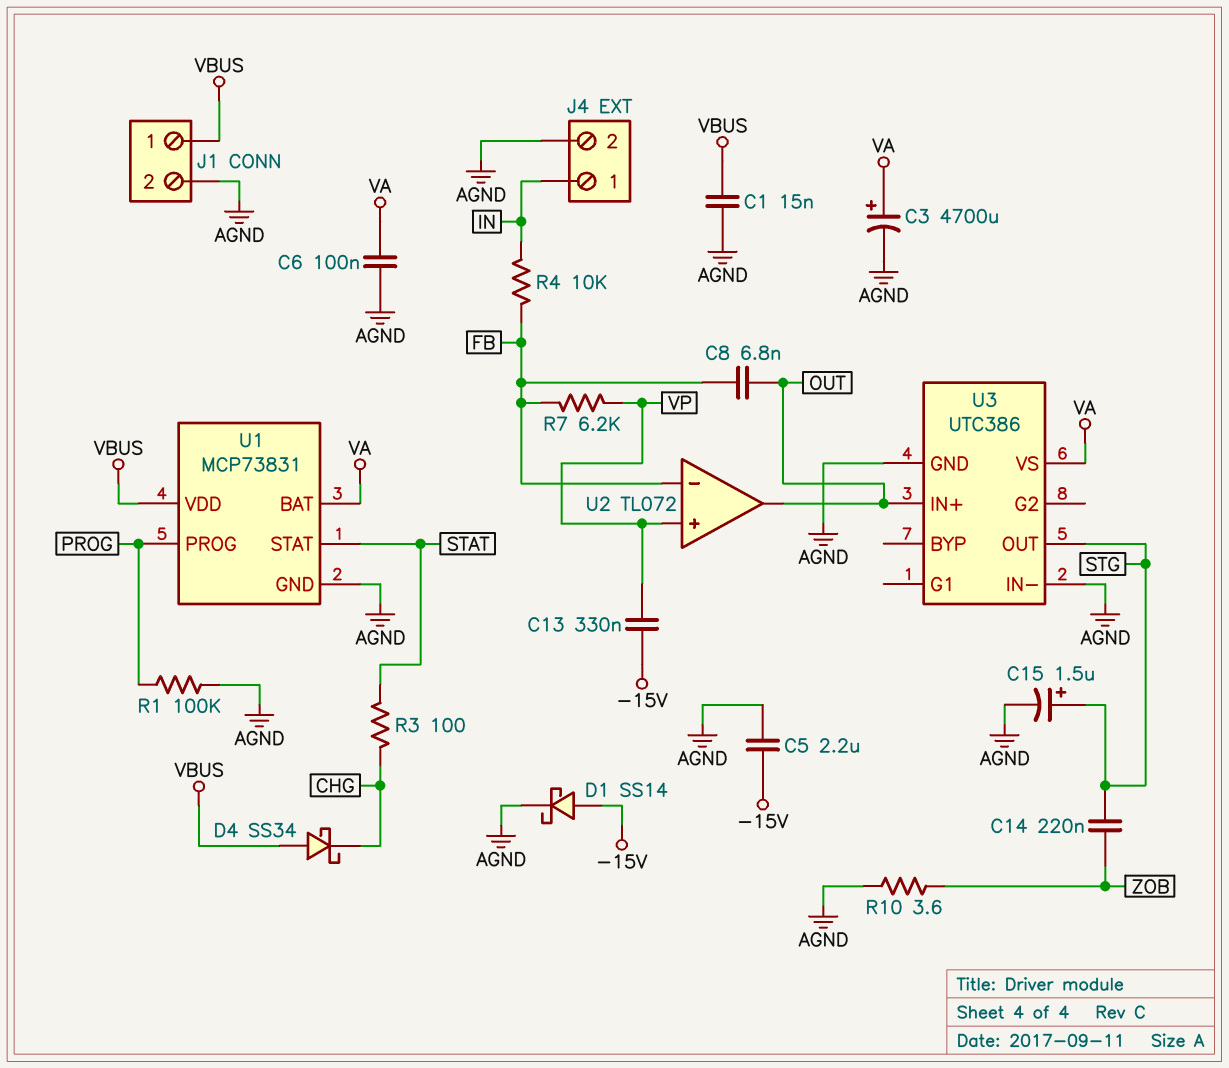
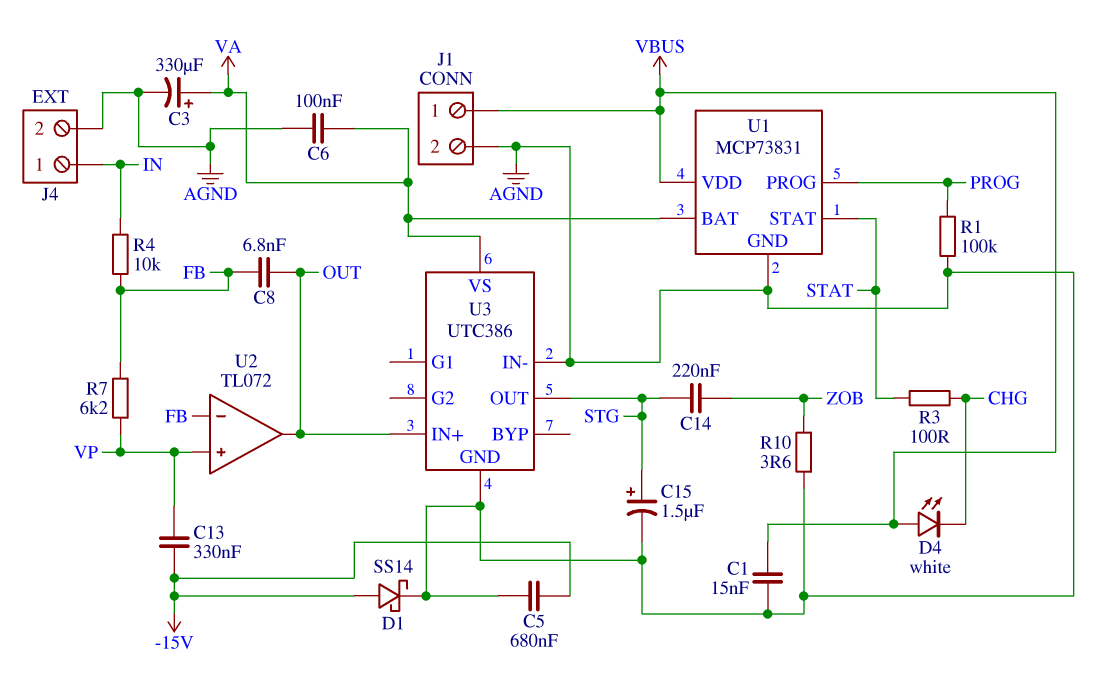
C3: 4700uF (plus VA, minus AGND) -> 330uF (plus VA, minus AGND)
C5: 2.2uF (-15V, AGND) -> 680nF (-15V, AGND)
D4: schottky SS34 (A VBUS, K CHG) -> LED white (A VBUS, K CHG)

